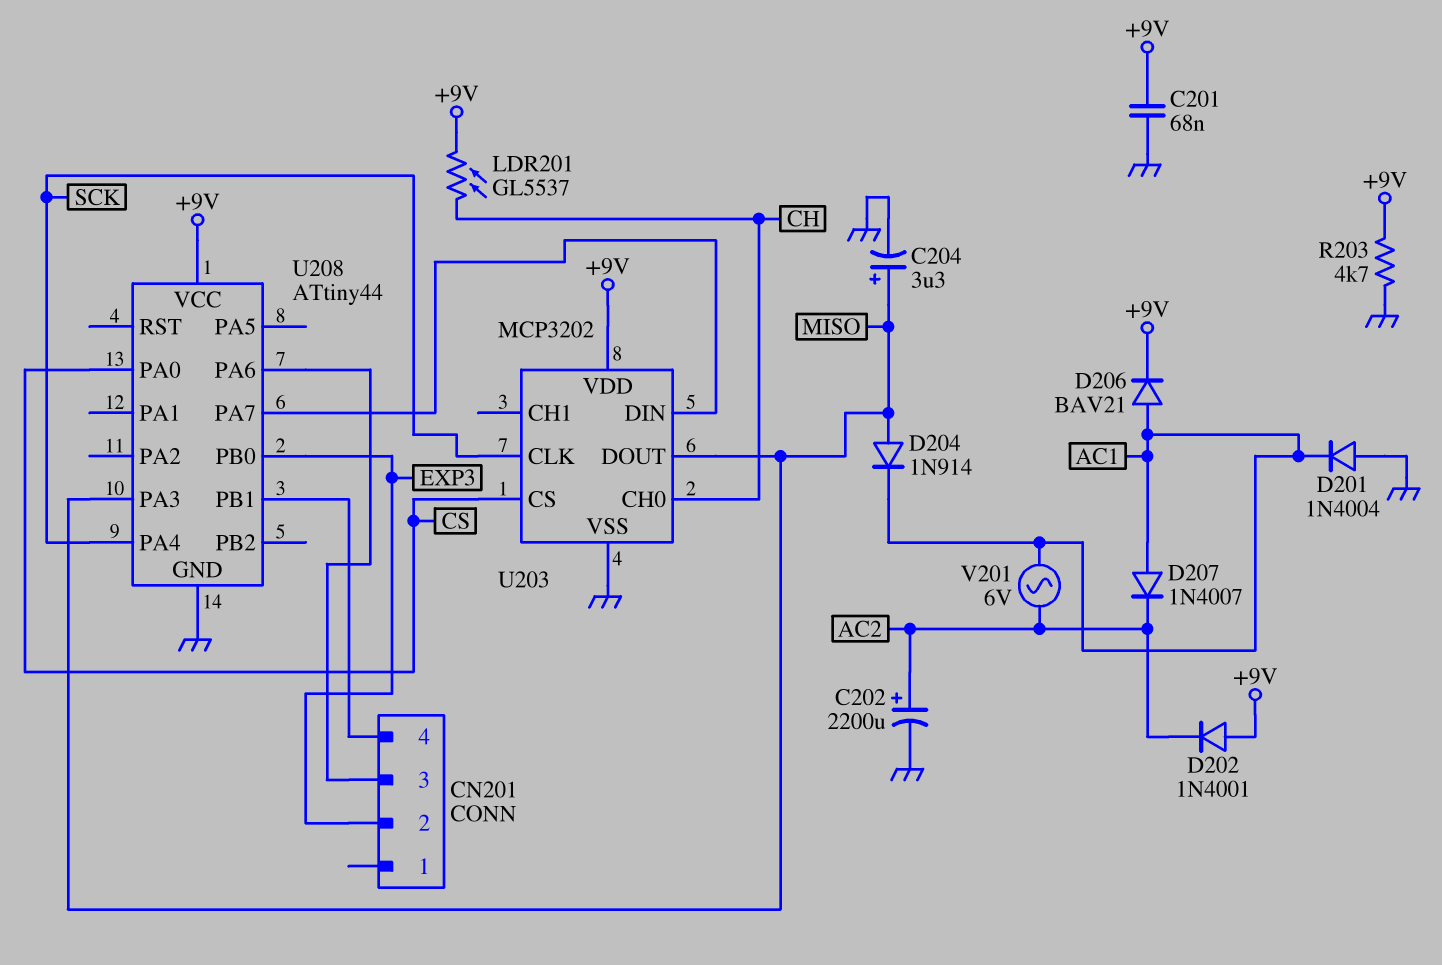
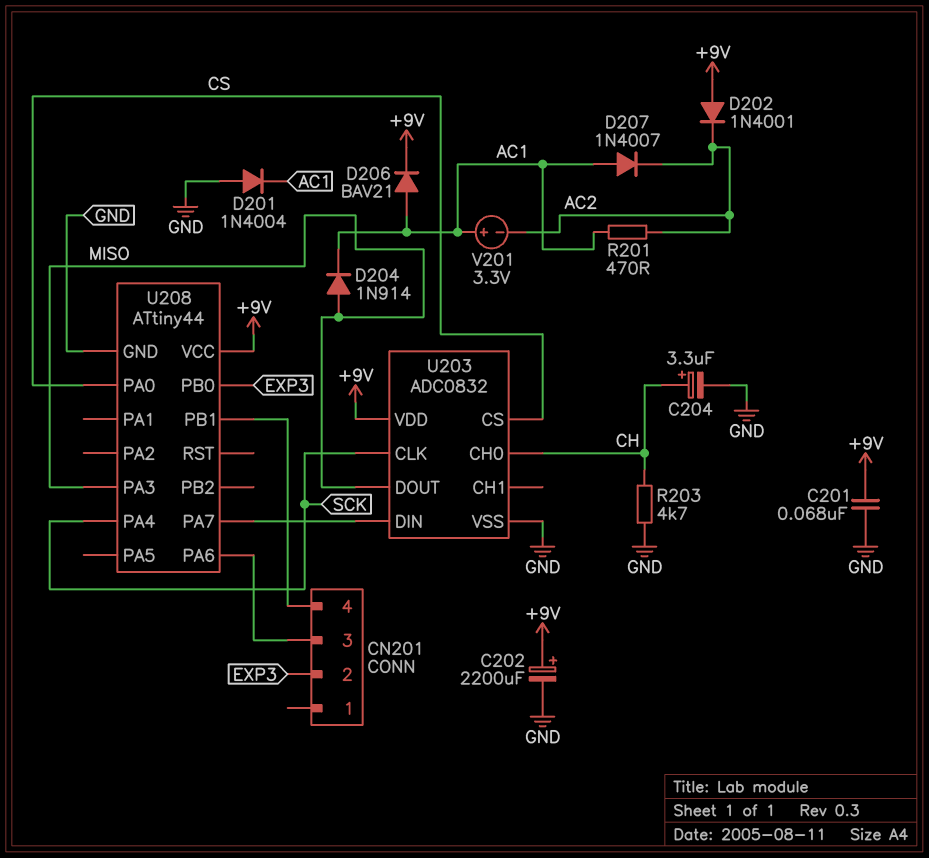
C202: 2200uF (plus AC2, minus GND) -> 2200uF (plus +9V, minus GND)
C204: 3.3uF (plus MISO, minus GND) -> 3.3uF (plus CH, minus GND)
LDR201: GL5537 (+9V, CH) -> none
R201: none -> 470 (AC1, AC2)
R203: 4.7k (+9V, GND) -> 4.7k (CH, GND)
U203: MCP3202 -> ADC0832
V201: AC 6V (AC1, AC2) -> 3.3V (plus AC1, minus AC2)

